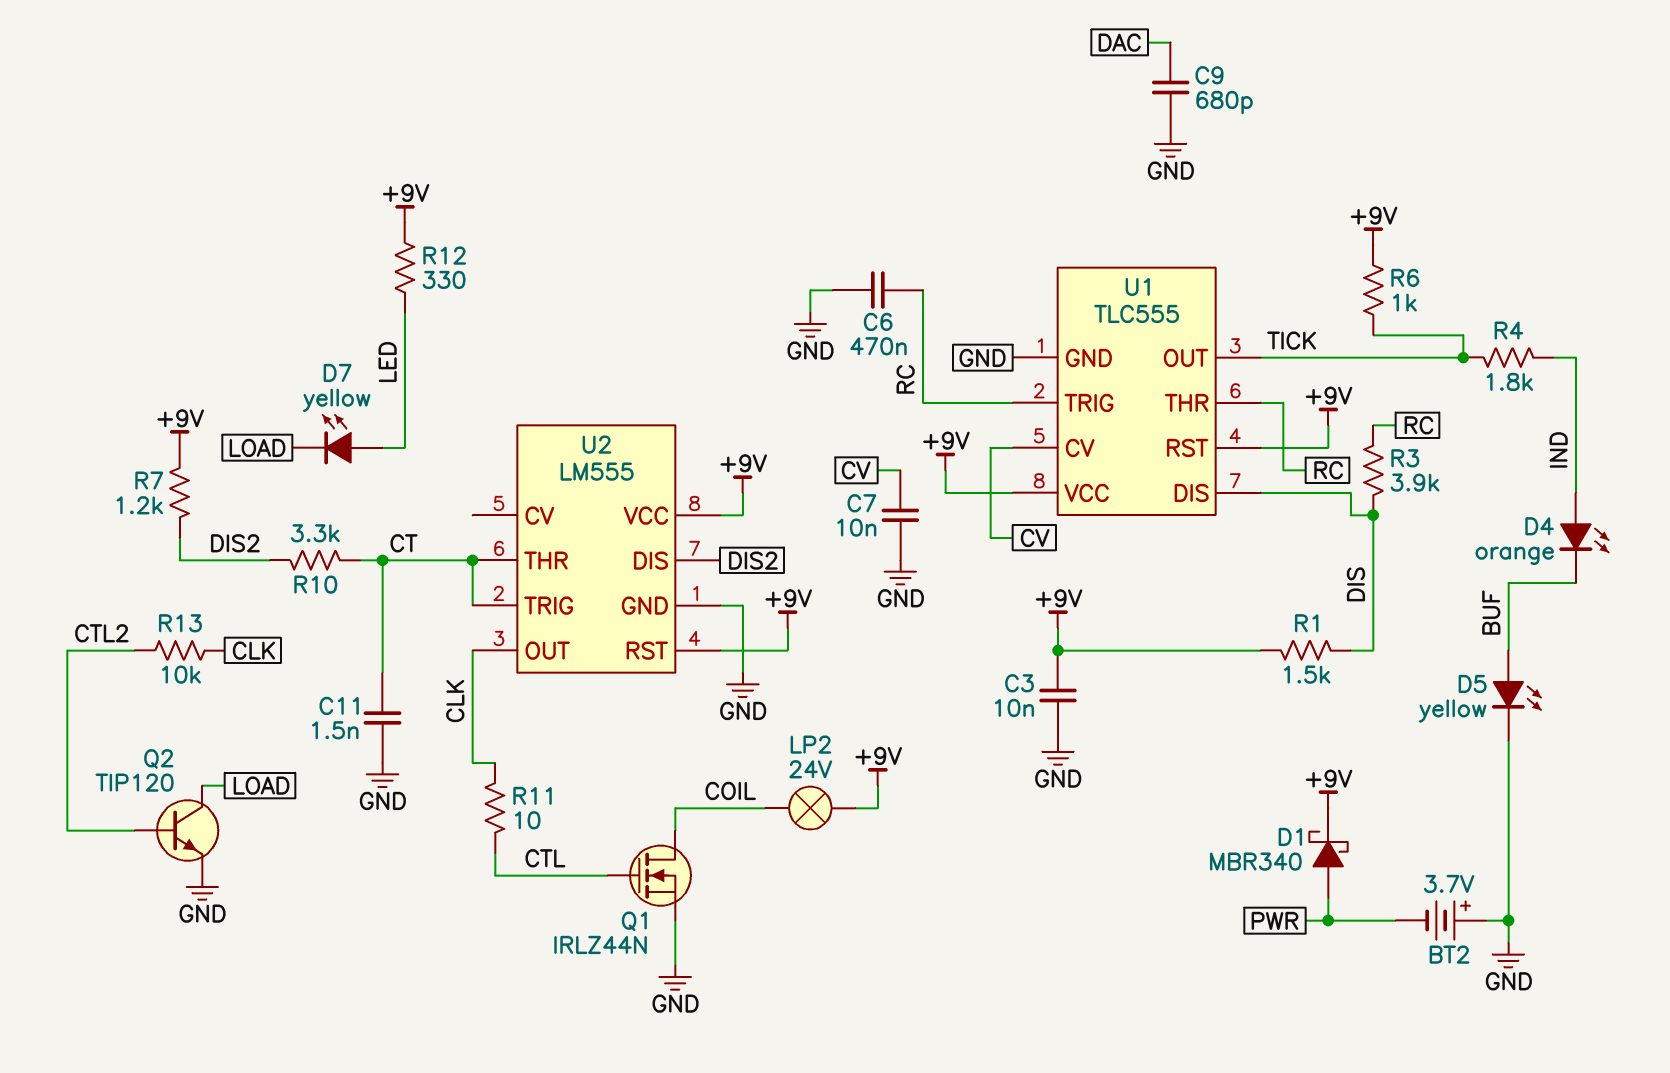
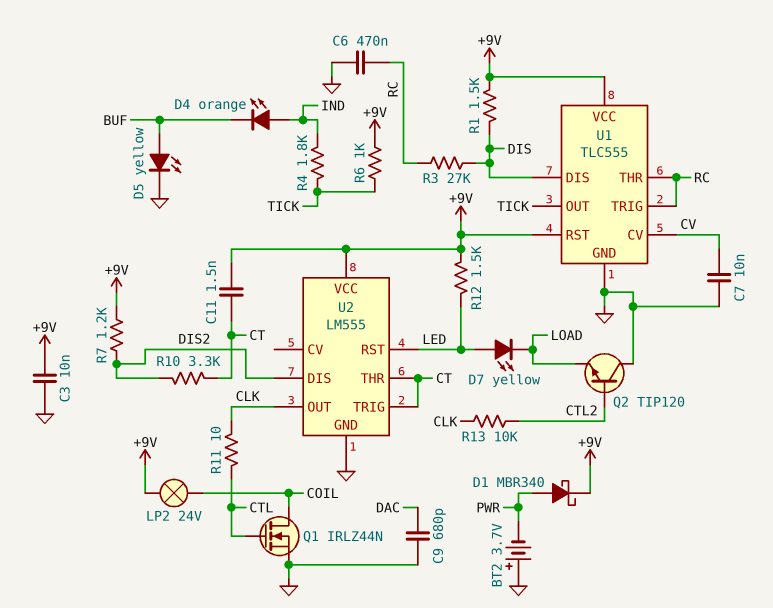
C11: 1.5nF (CT, GND) -> 1.5nF (+9V, CT)
Q2: NPN TIP120 (B CTL2, C LOAD, E GND) -> NPN TIP120 (B CTL2, C GND, E LOAD)
R3: 3.9k (DIS, RC) -> 27k (DIS, RC)
R12: 330 (+9V, LED) -> 1.5k (+9V, LED)
U2 pin RST: +9V -> LED

